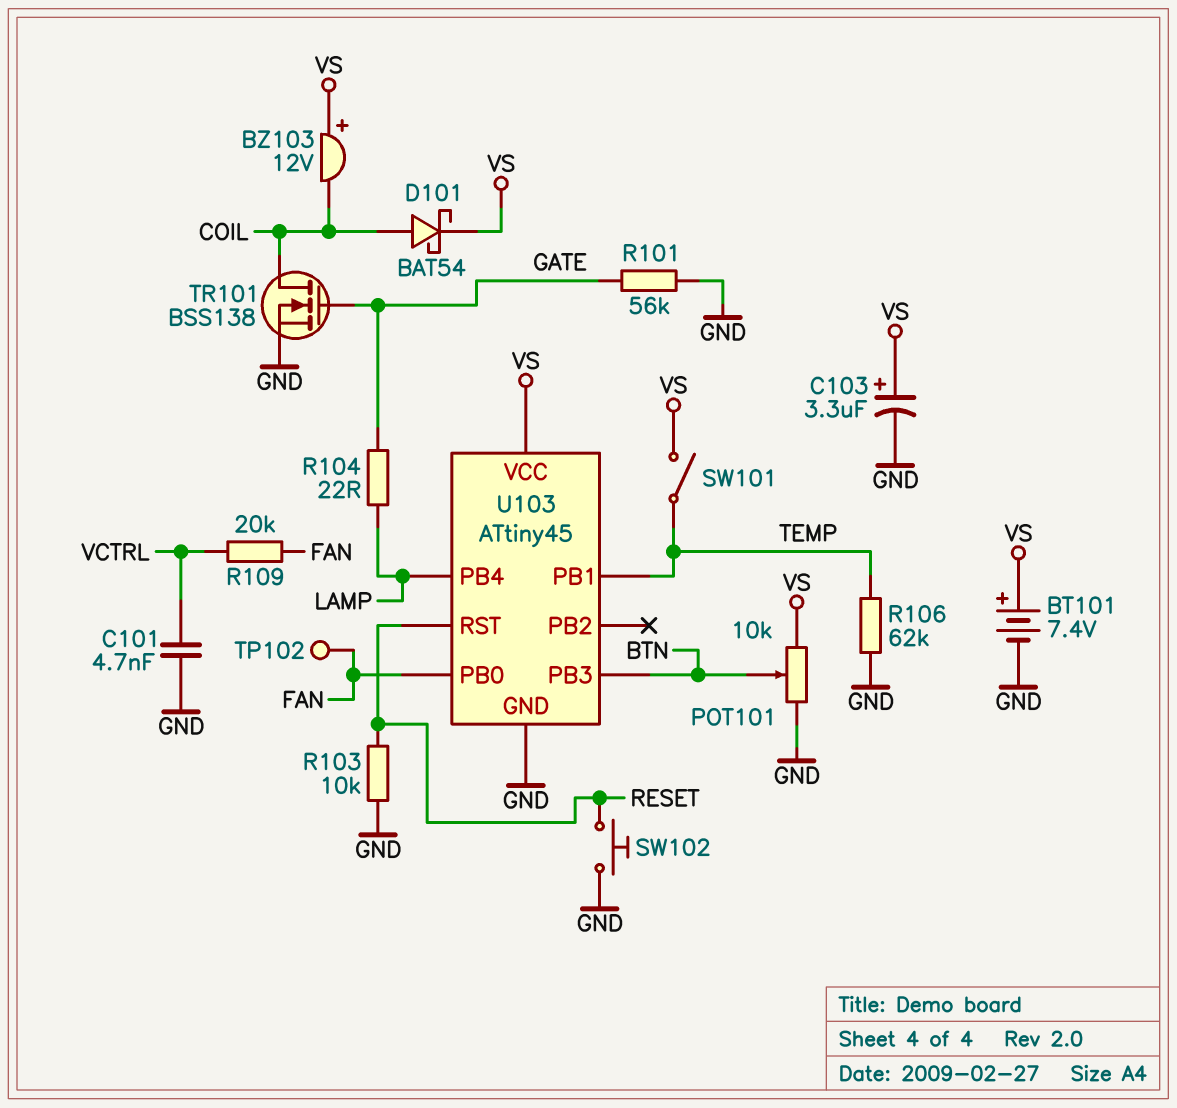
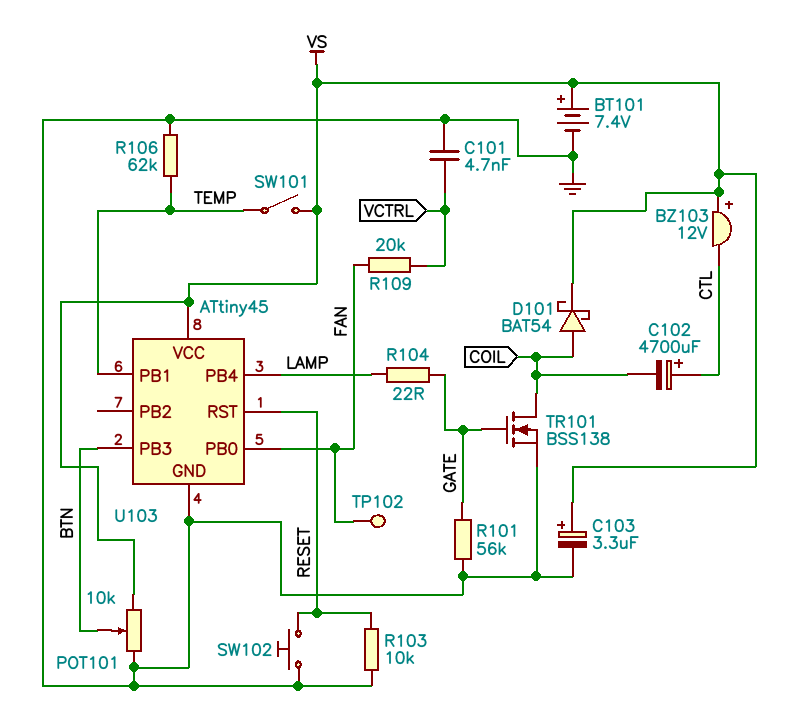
BZ103: buzzer 12V (plus VS, minus COIL) -> buzzer 12V (plus VS, minus CTL)
C102: none -> 4700uF (plus CTL, minus COIL)

